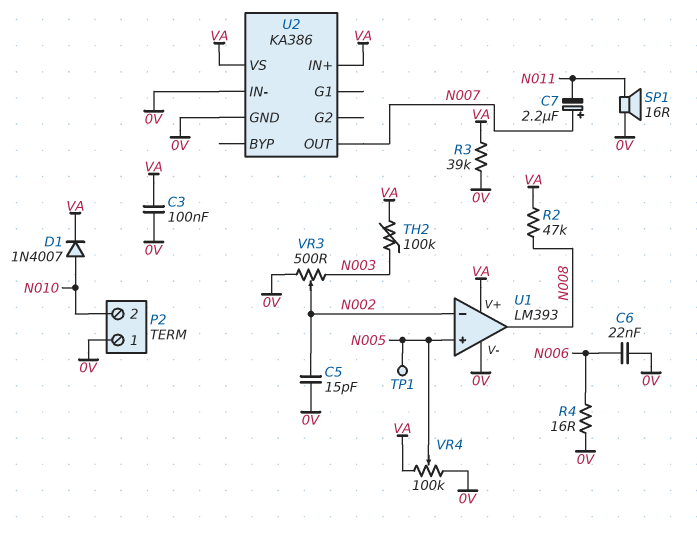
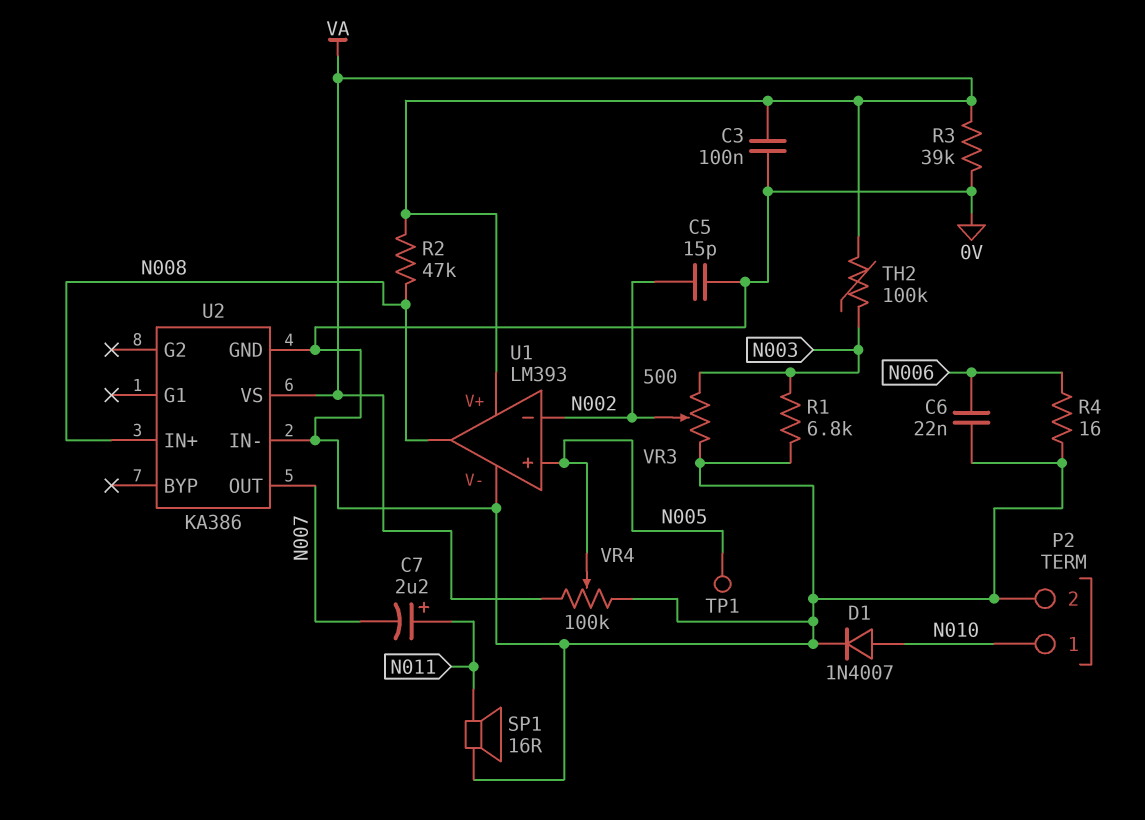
C7: 2.2uF (plus N007, minus N011) -> 2.2uF (plus N011, minus N007)
D1: diode 1N4007 (A N010, K VA) -> diode 1N4007 (A N010, K 0V)
P2 pin 1: 0V -> N010
P2 pin 2: N010 -> 0V
R1: none -> 6.8k (0V, N003)
U2 pin IN+: VA -> N008

